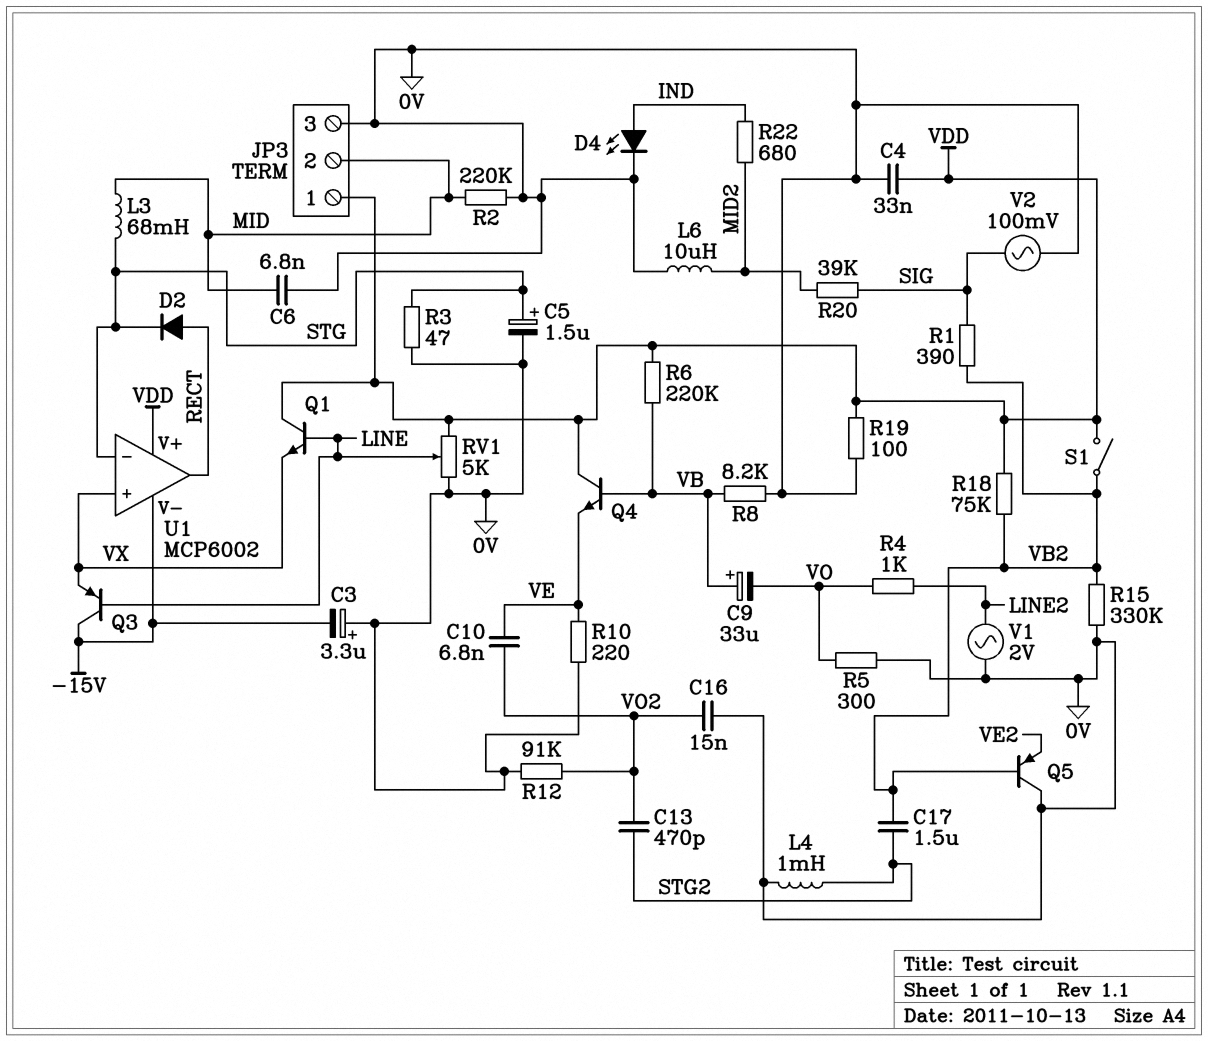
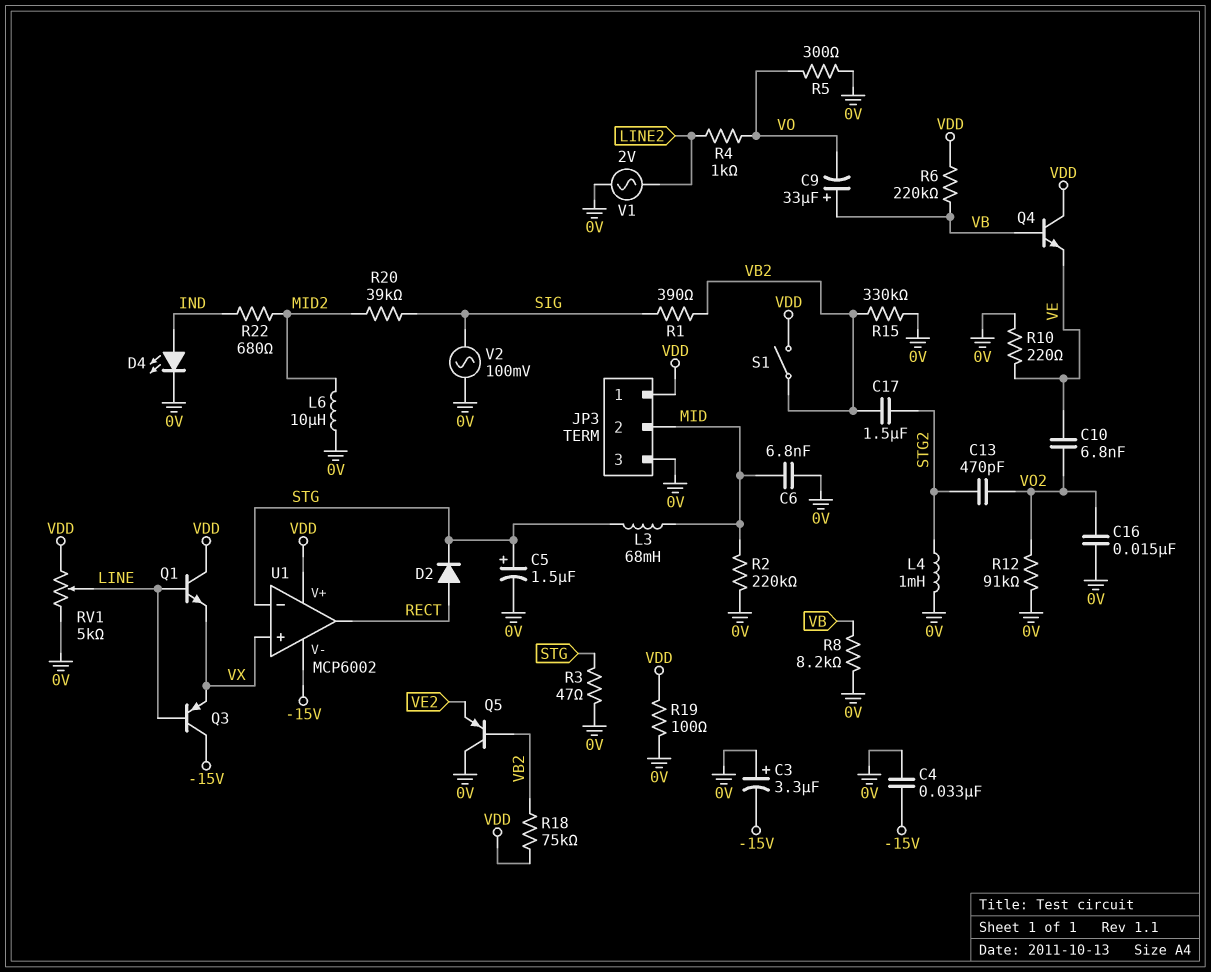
C4: 33nF (0V, VDD) -> 33nF (-15V, 0V)

